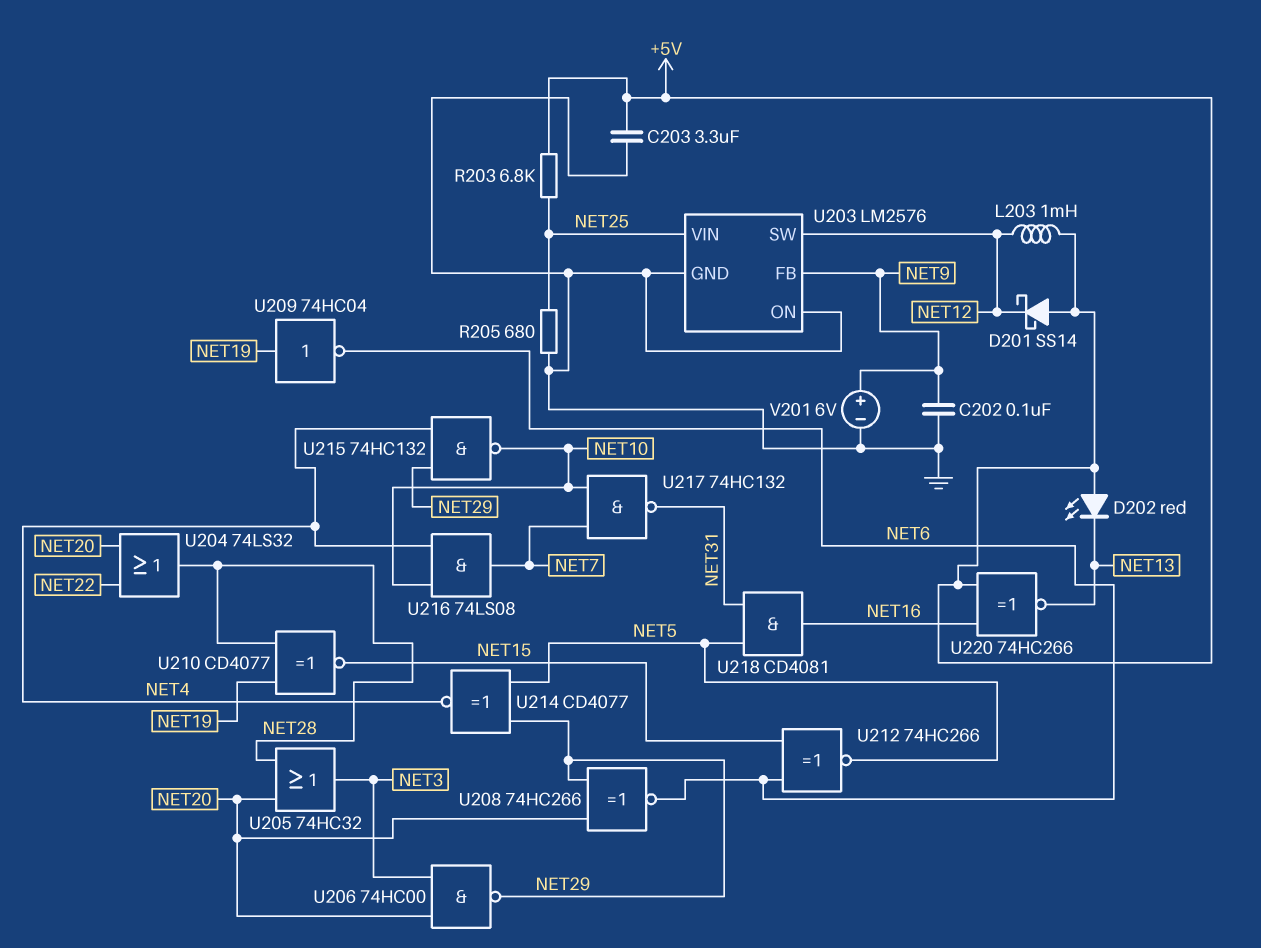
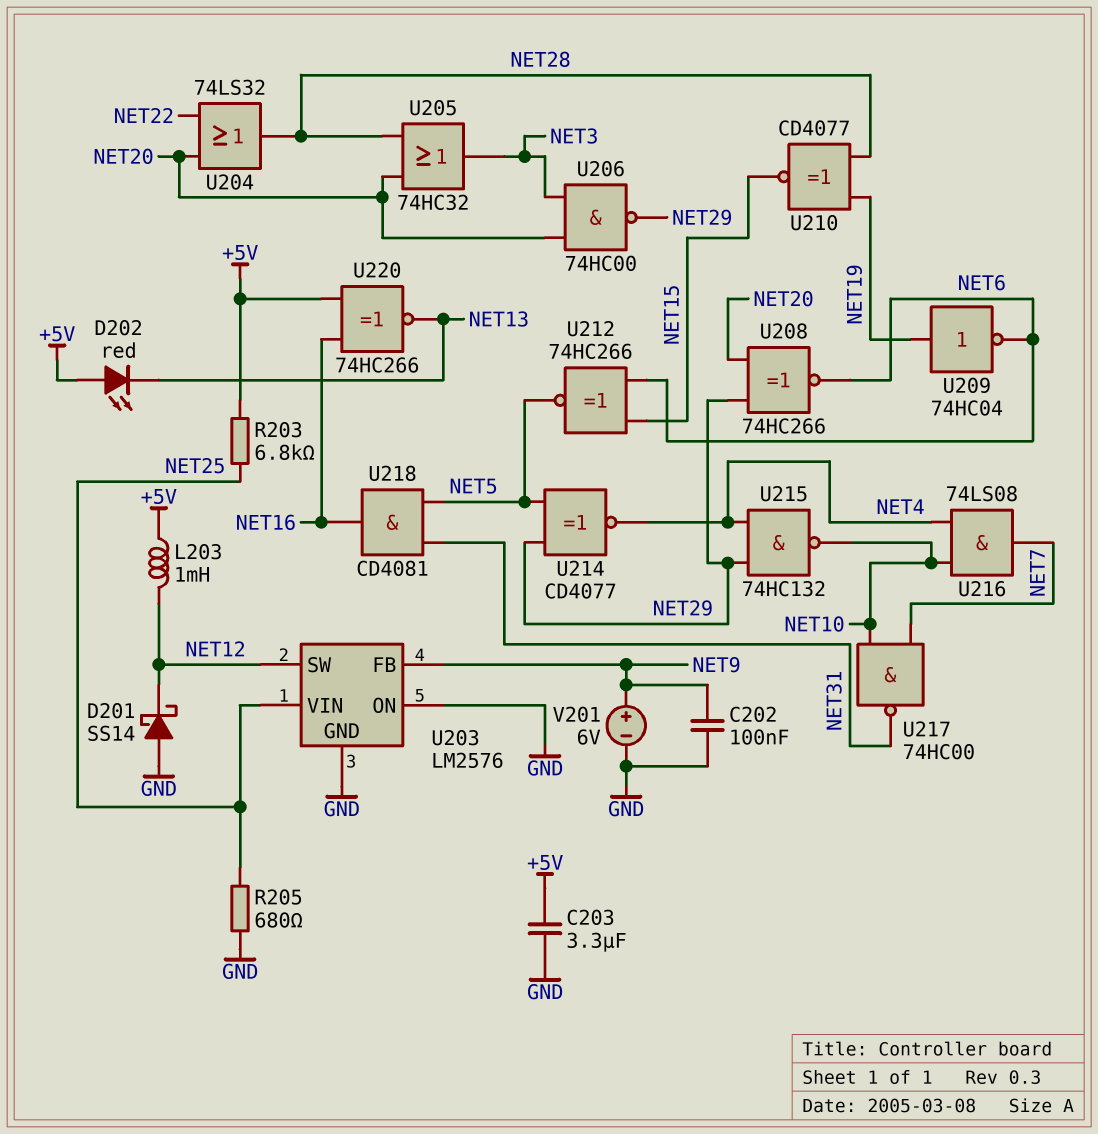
D201: schottky SS14 (A +5V, K NET12) -> schottky SS14 (A GND, K NET12)
U217: NAND 74HC132 (in NET7, in NET10, out NET31) -> NAND 74HC00 (in NET7, in NET10, out NET31)

